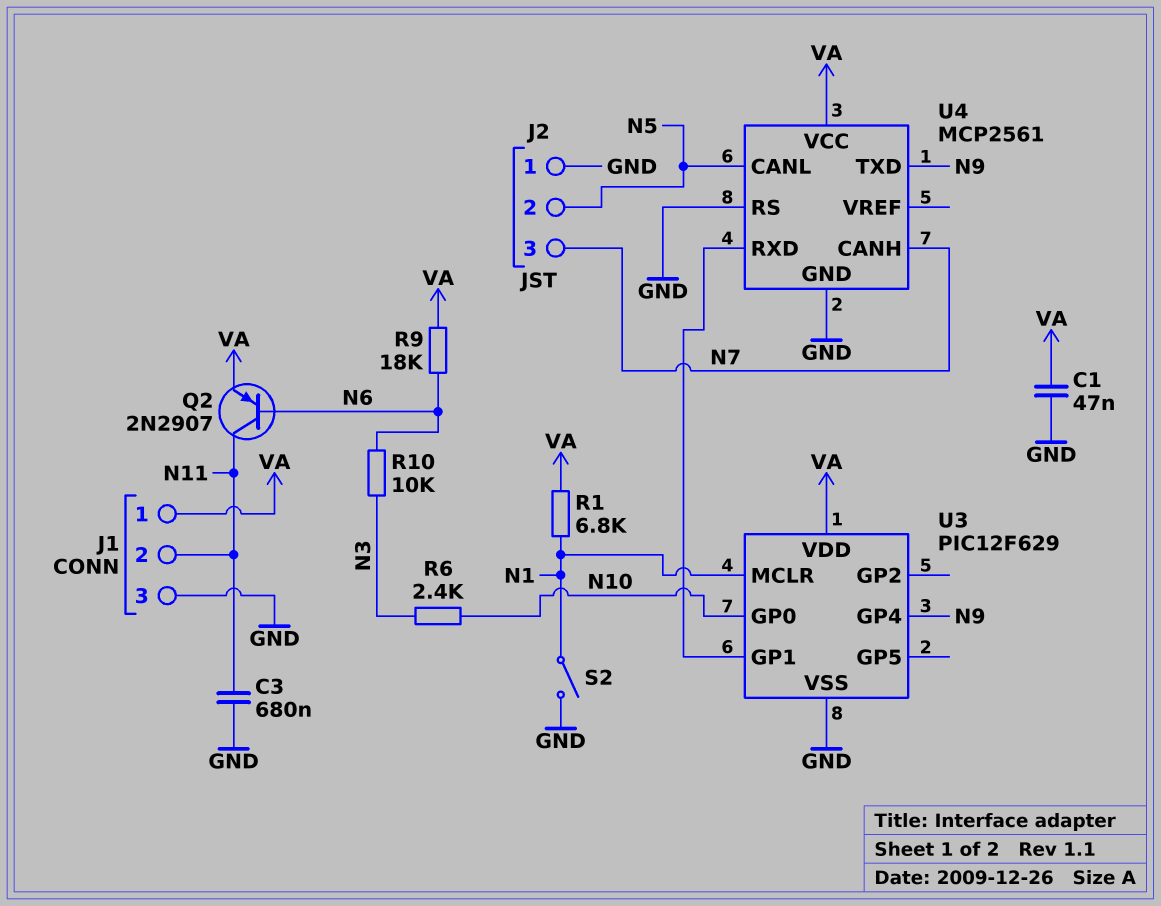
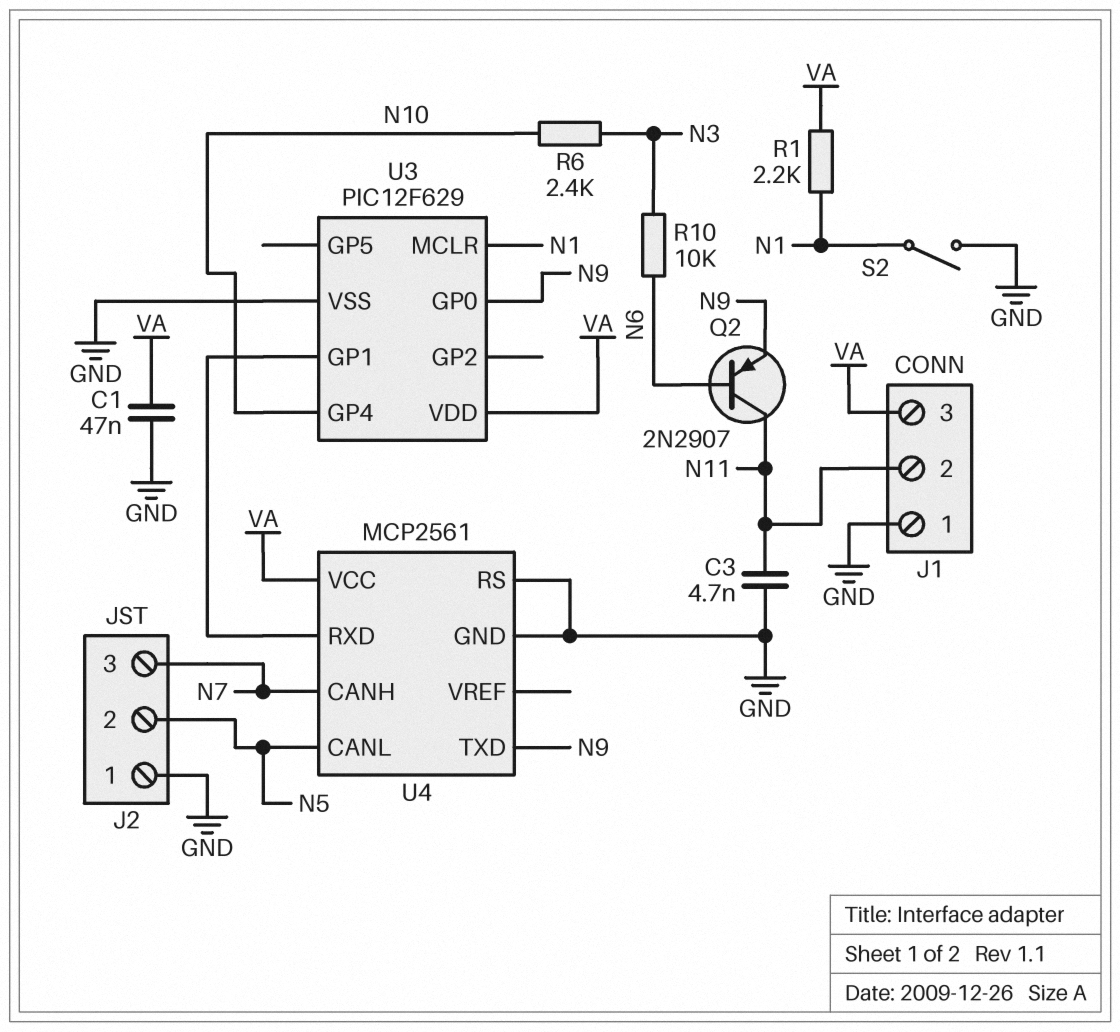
C3: 680nF (GND, N11) -> 4.7nF (GND, N11)
J1 pin 1: VA -> GND
J1 pin 3: GND -> VA
Q2: PNP 2N2907 (B N6, C N11, E VA) -> PNP 2N2907 (B N6, C N11, E N9)
R1: 6.8k (N1, VA) -> 2.2k (N1, VA)
R9: 18k (N6, VA) -> none
U3 pin GP0: N10 -> N9
U3 pin GP4: N9 -> N10

